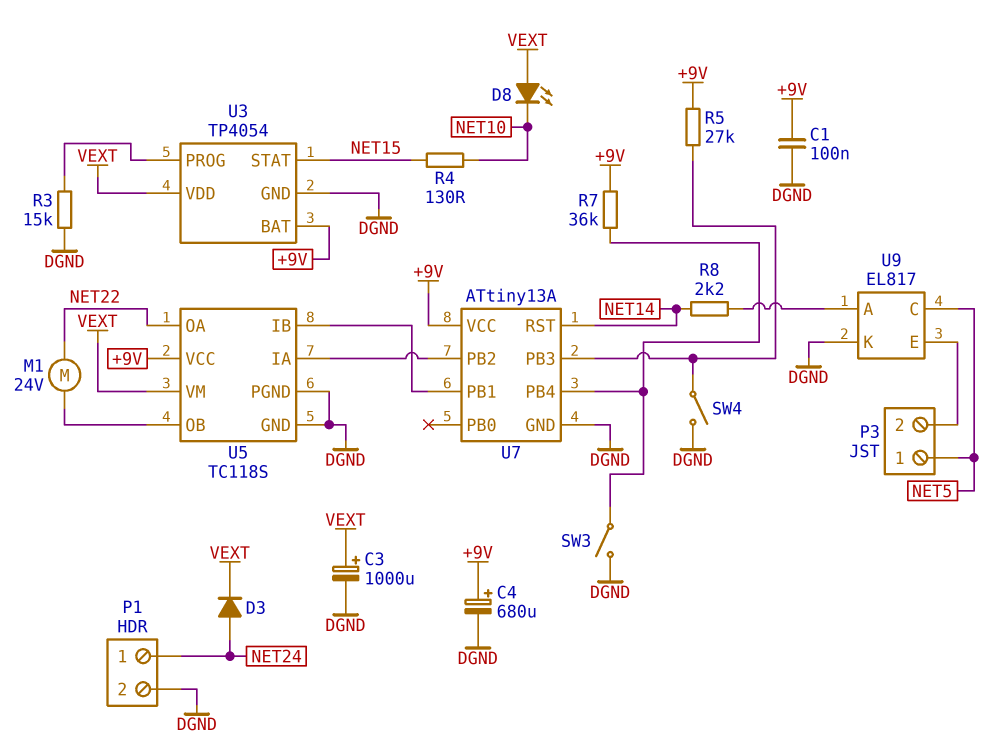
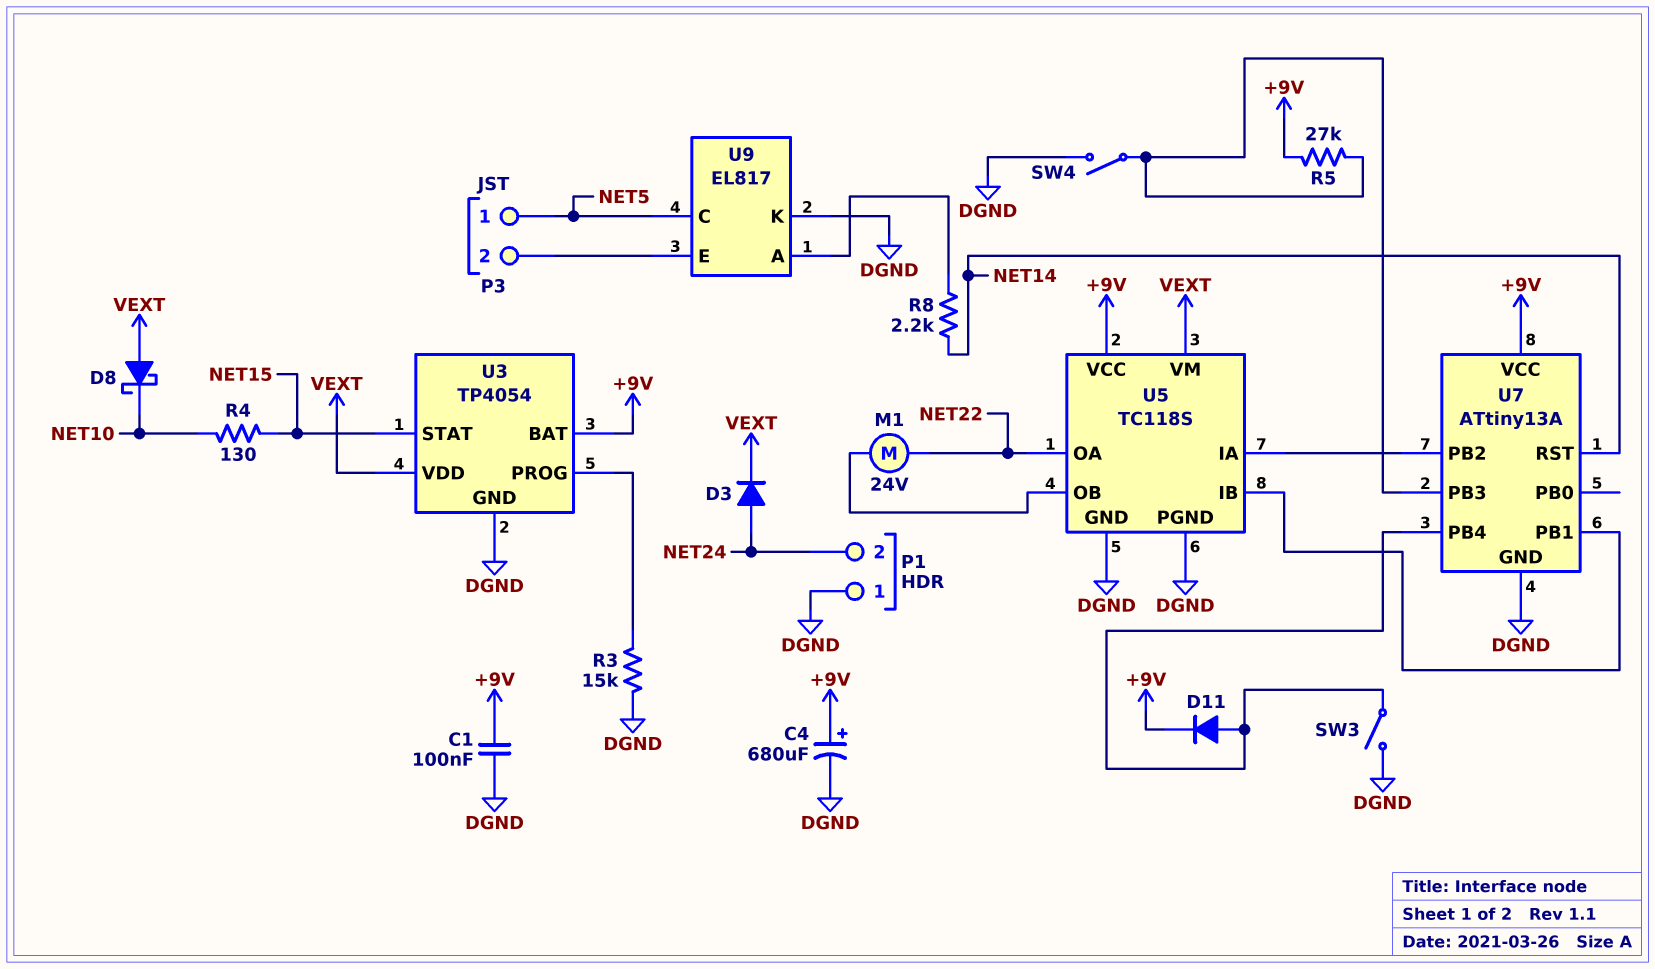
C3: 1000uF (plus VEXT, minus DGND) -> none
D8: LED (A VEXT, K NET10) -> schottky (A VEXT, K NET10)
D11: none -> diode (A U7/PB4, K +9V)
P1 pin 1: NET24 -> DGND
P1 pin 2: DGND -> NET24
R7: 36k (+9V, U7/PB4) -> none

